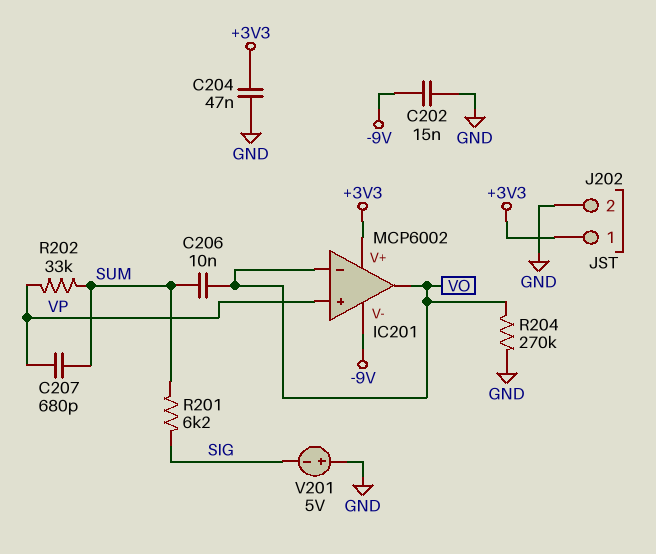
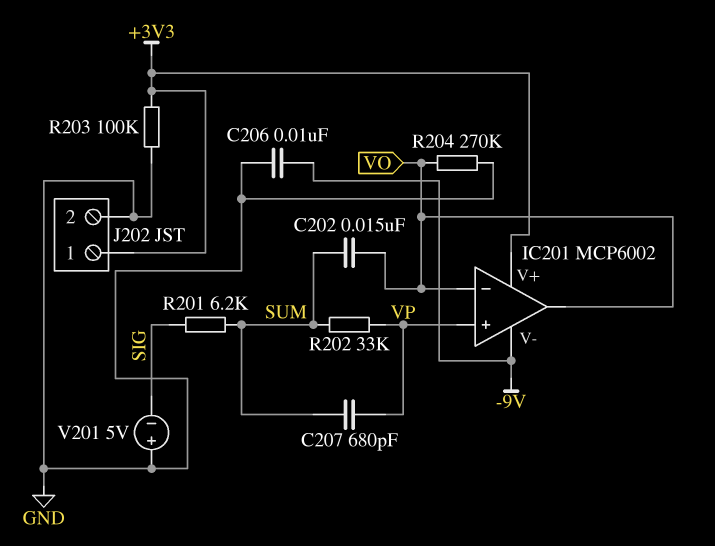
C202: 15nF (-9V, GND) -> 15nF (SUM, VO)
C204: 47nF (+3V3, GND) -> none
C206: 10nF (SUM, VO) -> 10nF (-9V, GND)
R203: none -> 100k (+3V3, GND)

